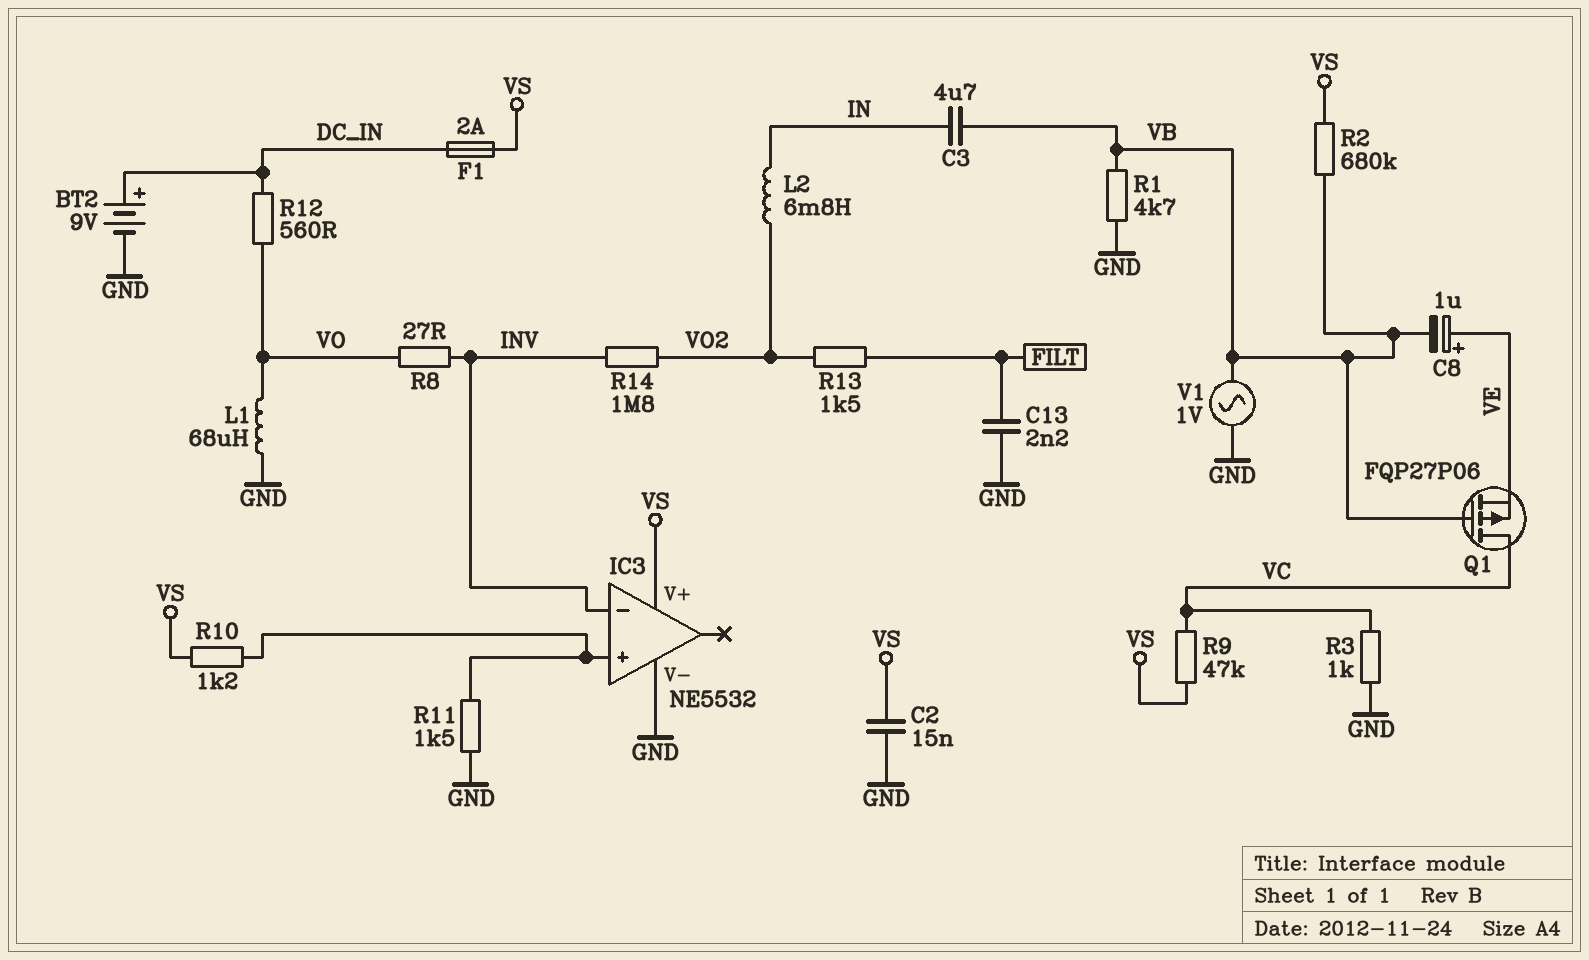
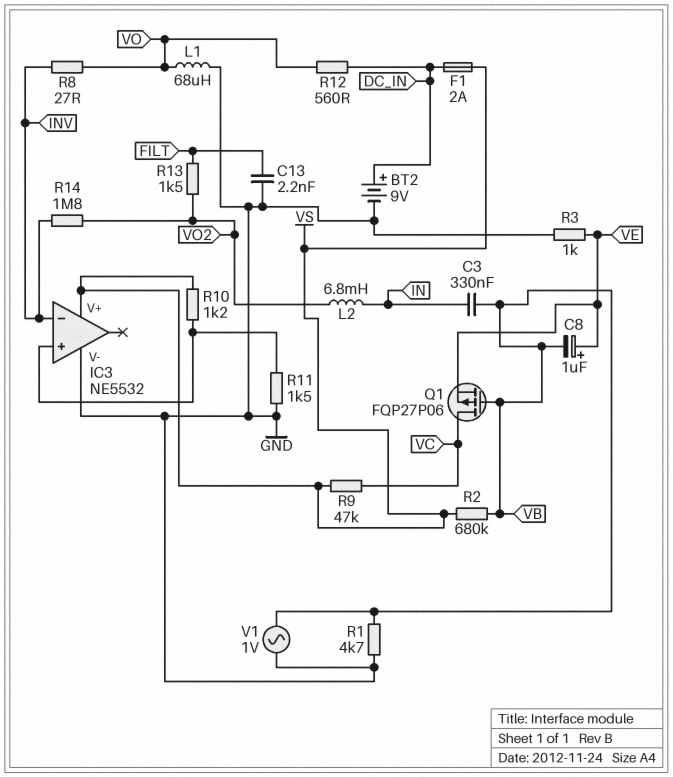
C2: 15nF (GND, VS) -> none
C3: 4.7uF (IN, VB) -> 330nF (IN, VB)
R3: 1k (GND, VC) -> 1k (GND, VE)

